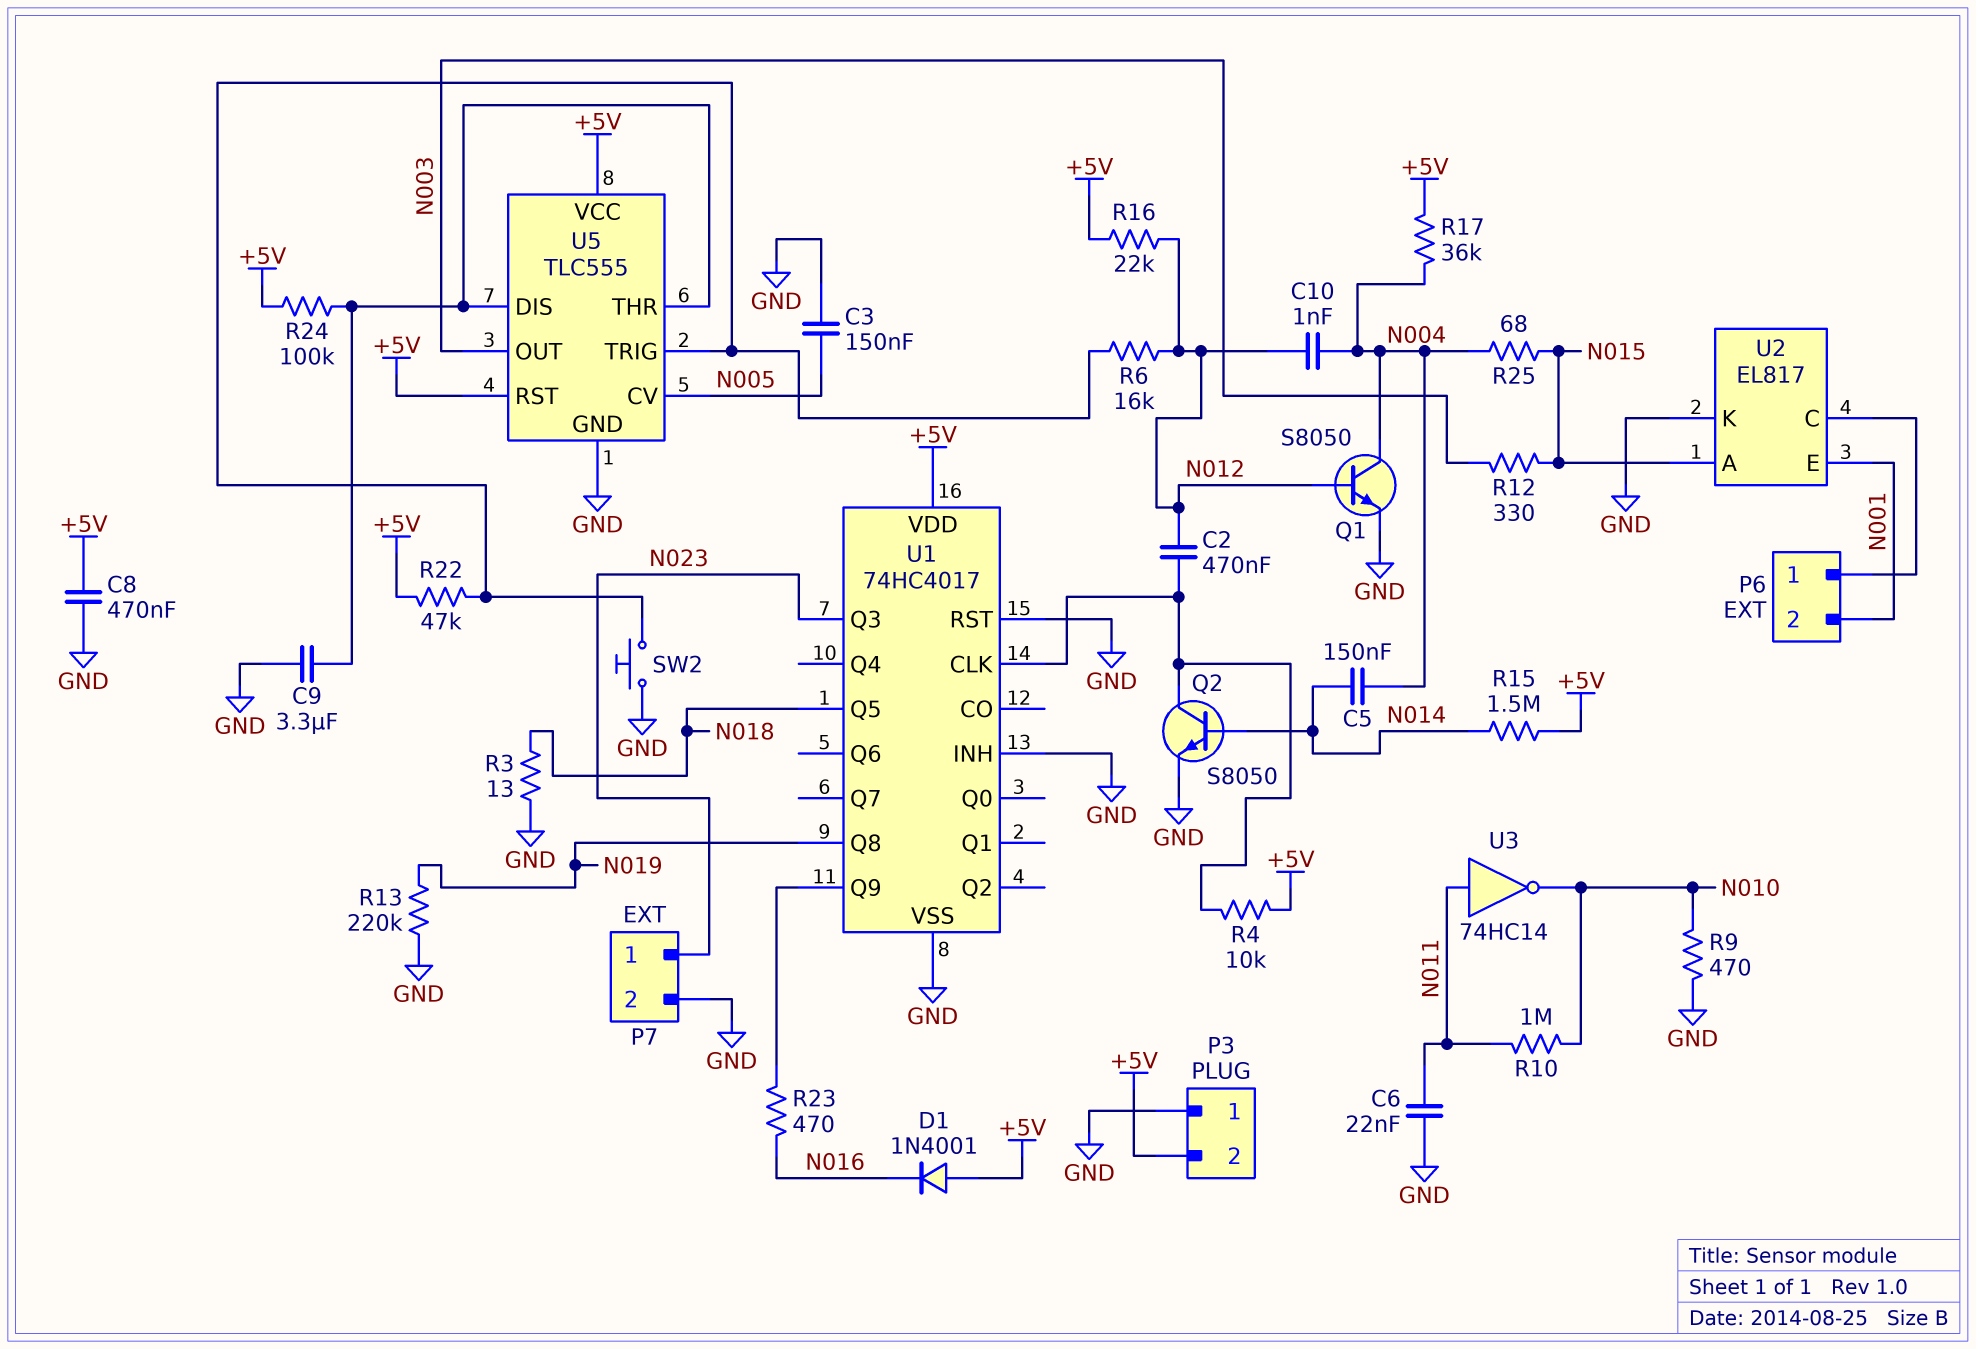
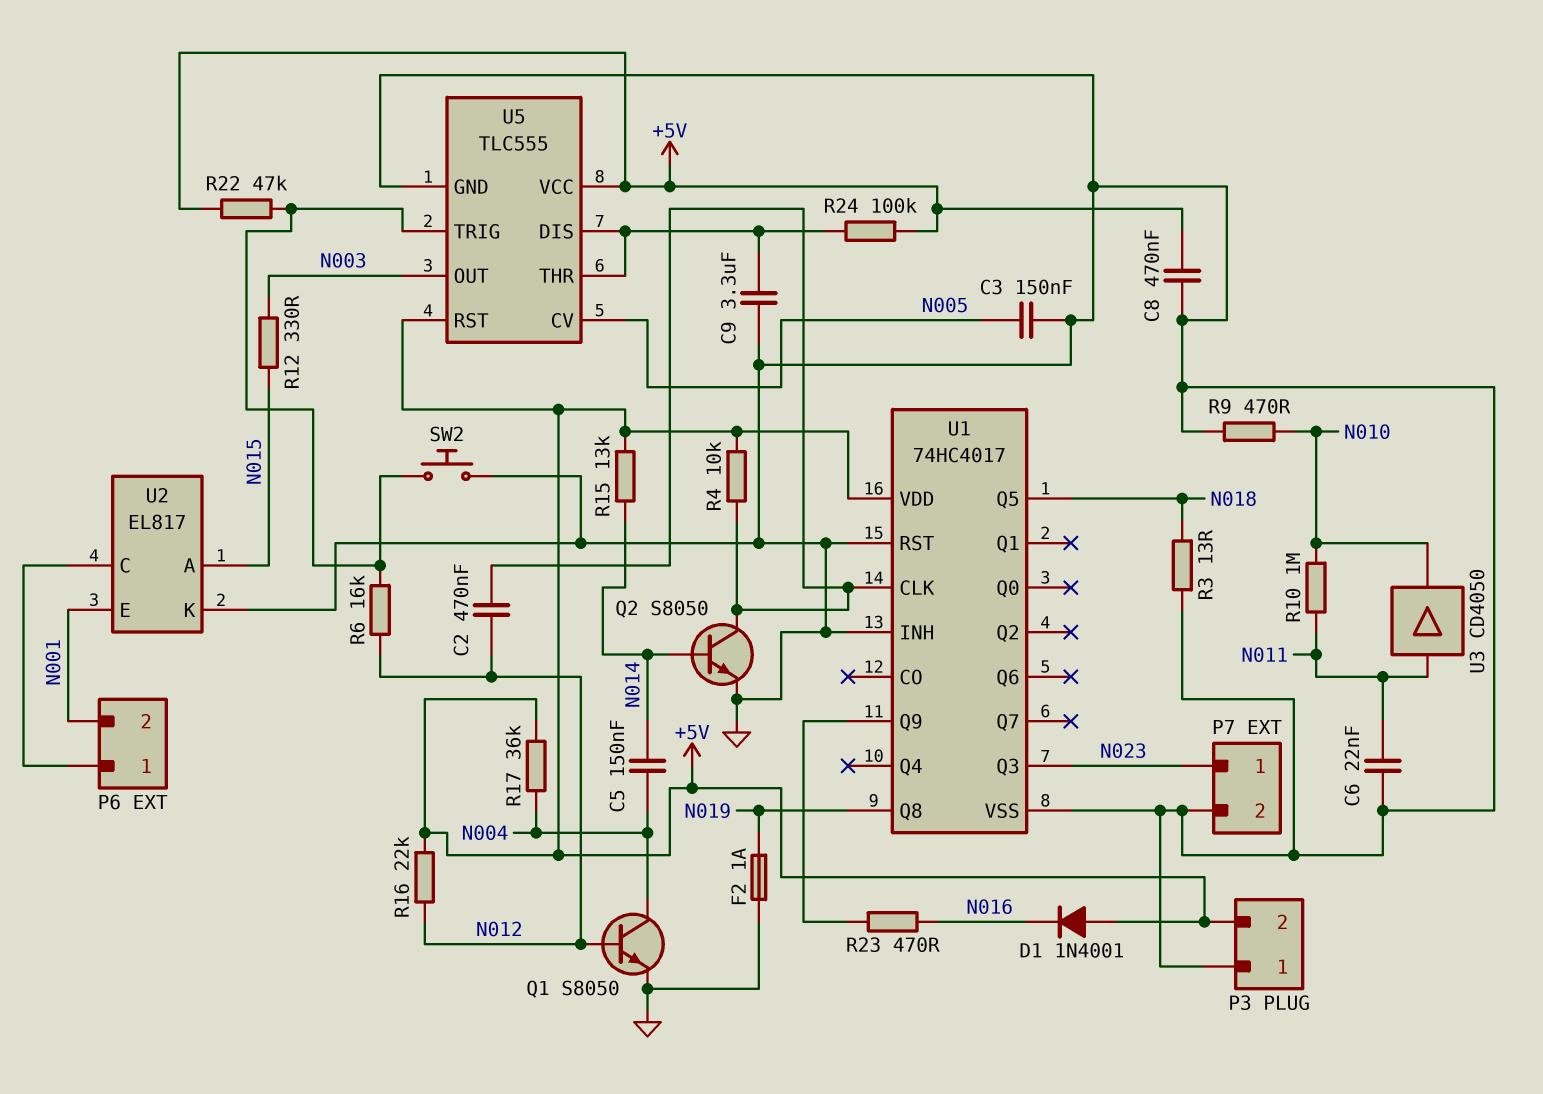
C10: 1nF (N004, N012) -> none
F2: none -> 1A (GND, N019)
R13: 220k (GND, N019) -> none
R15: 1.5M (+5V, N014) -> 13k (+5V, N014)
R25: 68 (N004, N015) -> none
U3: NOT 74HC14 (in N011, out N010) -> buffer CD4050 (in N011, out N010)

